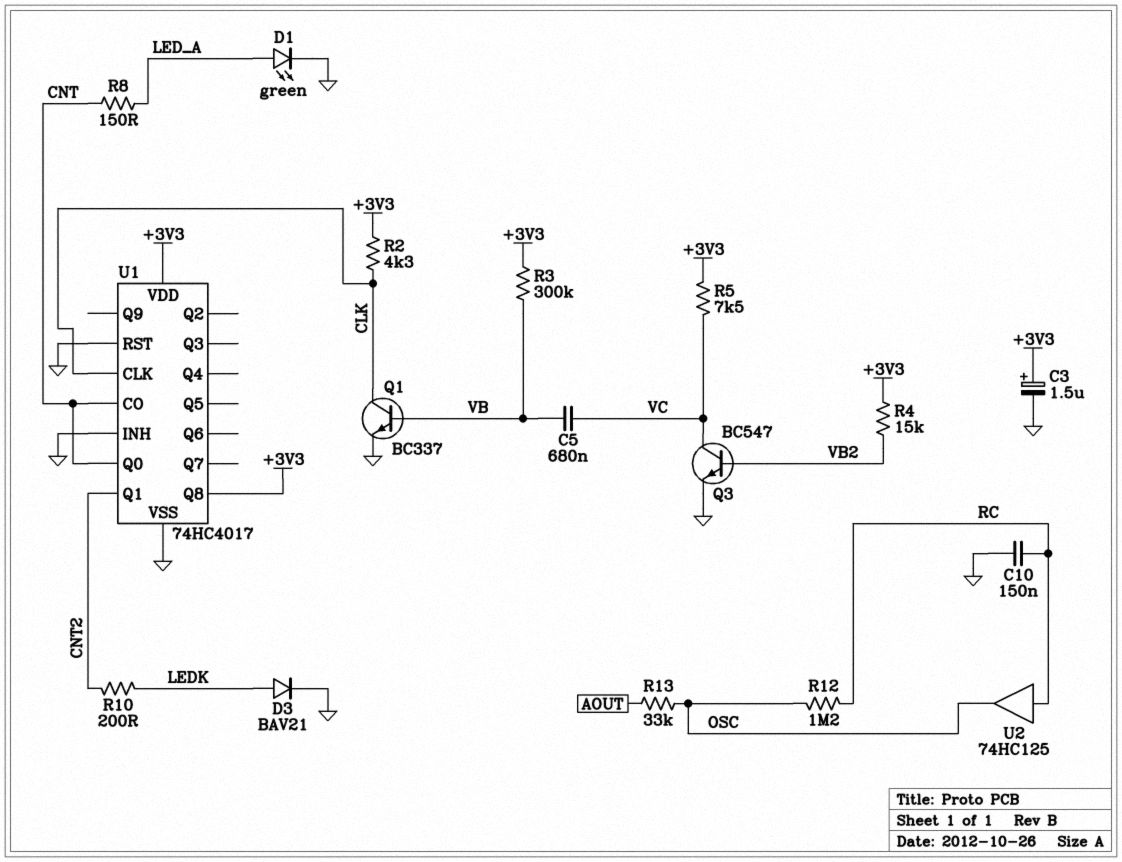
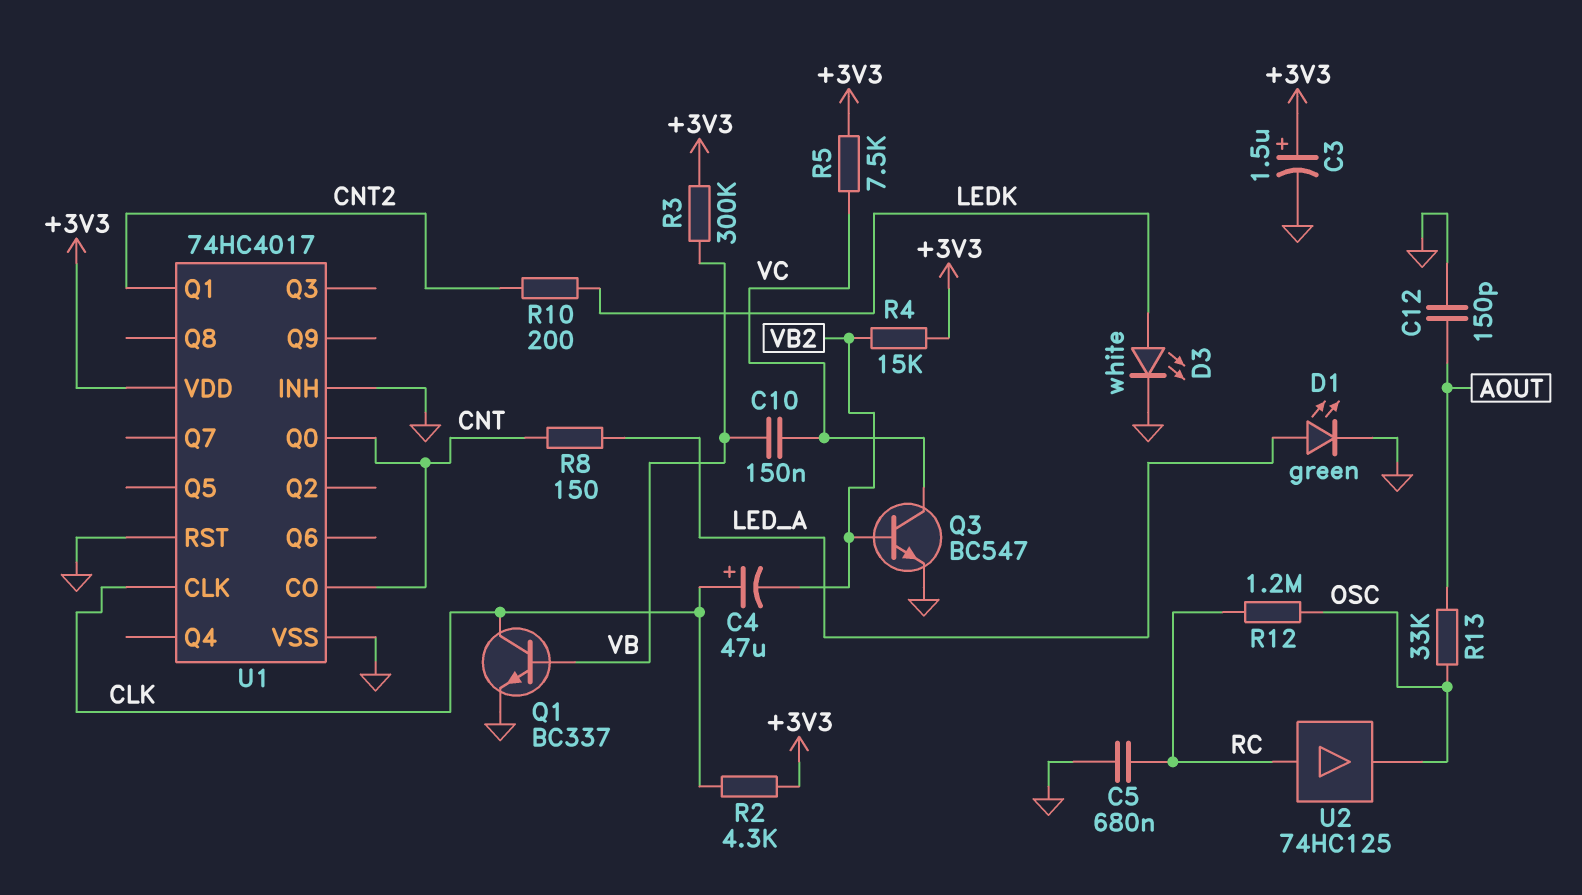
C4: none -> 47uF (plus CLK, minus VB2)
C5: 680nF (VB, VC) -> 680nF (GND, RC)
C10: 150nF (GND, RC) -> 150nF (VB, VC)
C12: none -> 150pF (AOUT, GND)
D3: diode BAV21 (A LEDK, K GND) -> LED white (A LEDK, K GND)
U1 pin Q8: +3V3 -> none

